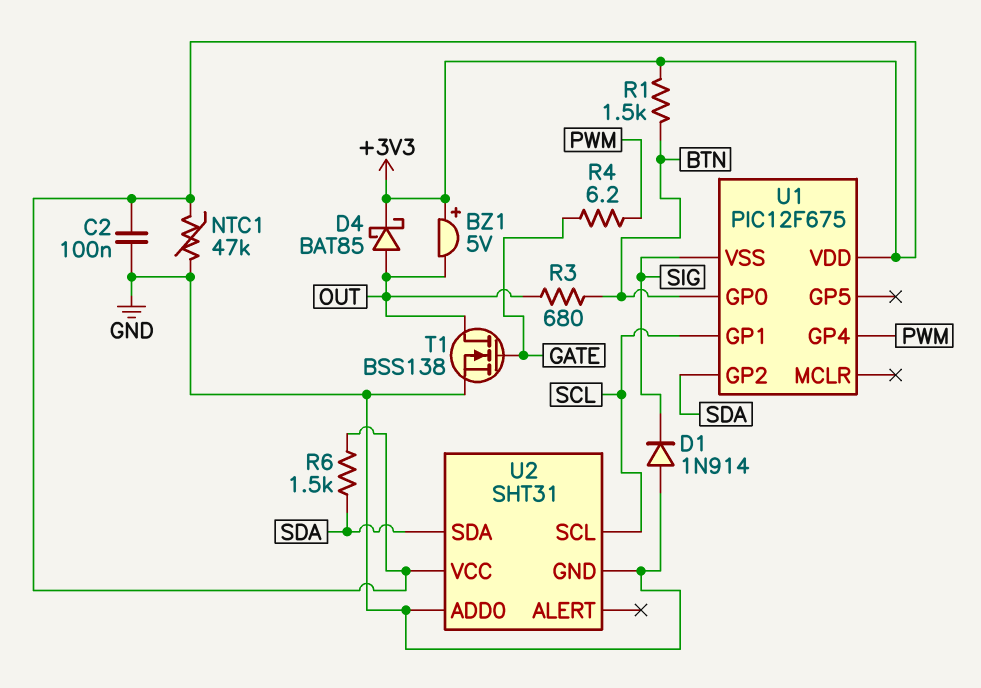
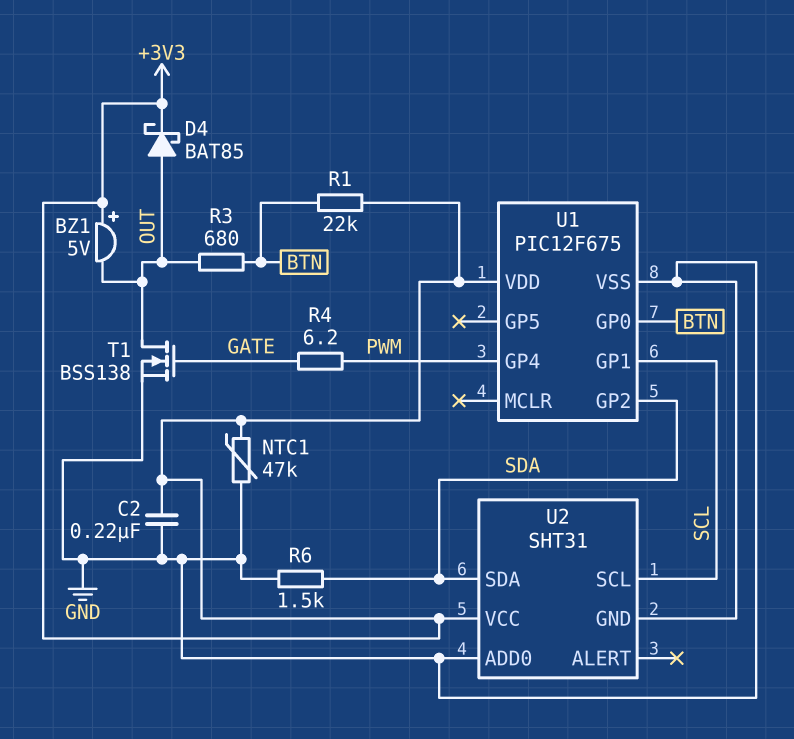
C2: 100nF (+3V3, GND) -> 220nF (+3V3, GND)
D1: diode 1N914 (A GND, K SIG) -> none
R1: 1.5k (+3V3, BTN) -> 22k (+3V3, BTN)
R6: 1.5k (+3V3, SDA) -> 1.5k (GND, SDA)
U1 pin VSS: SIG -> GND

